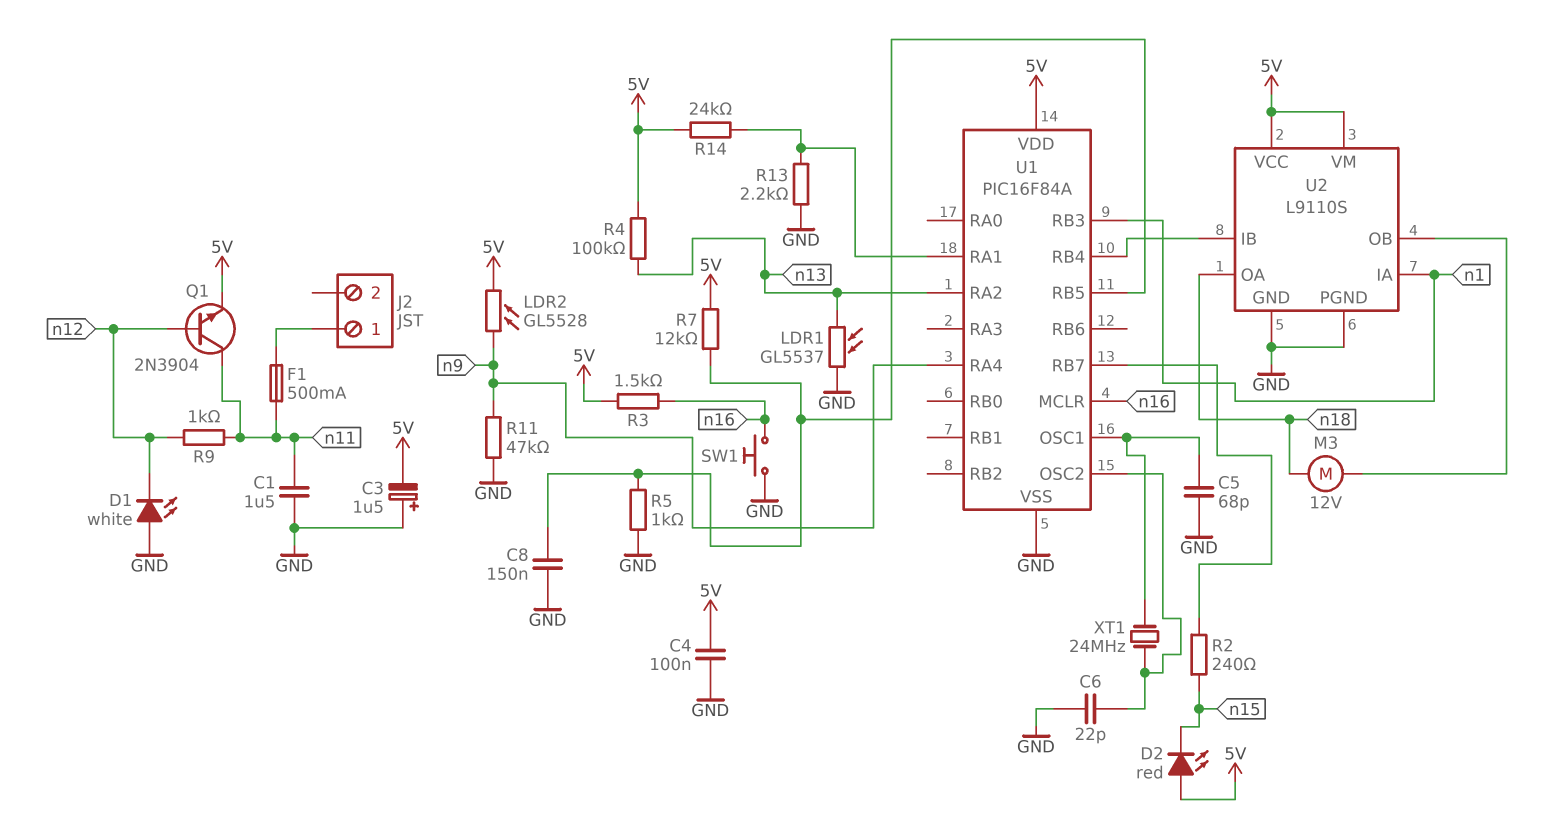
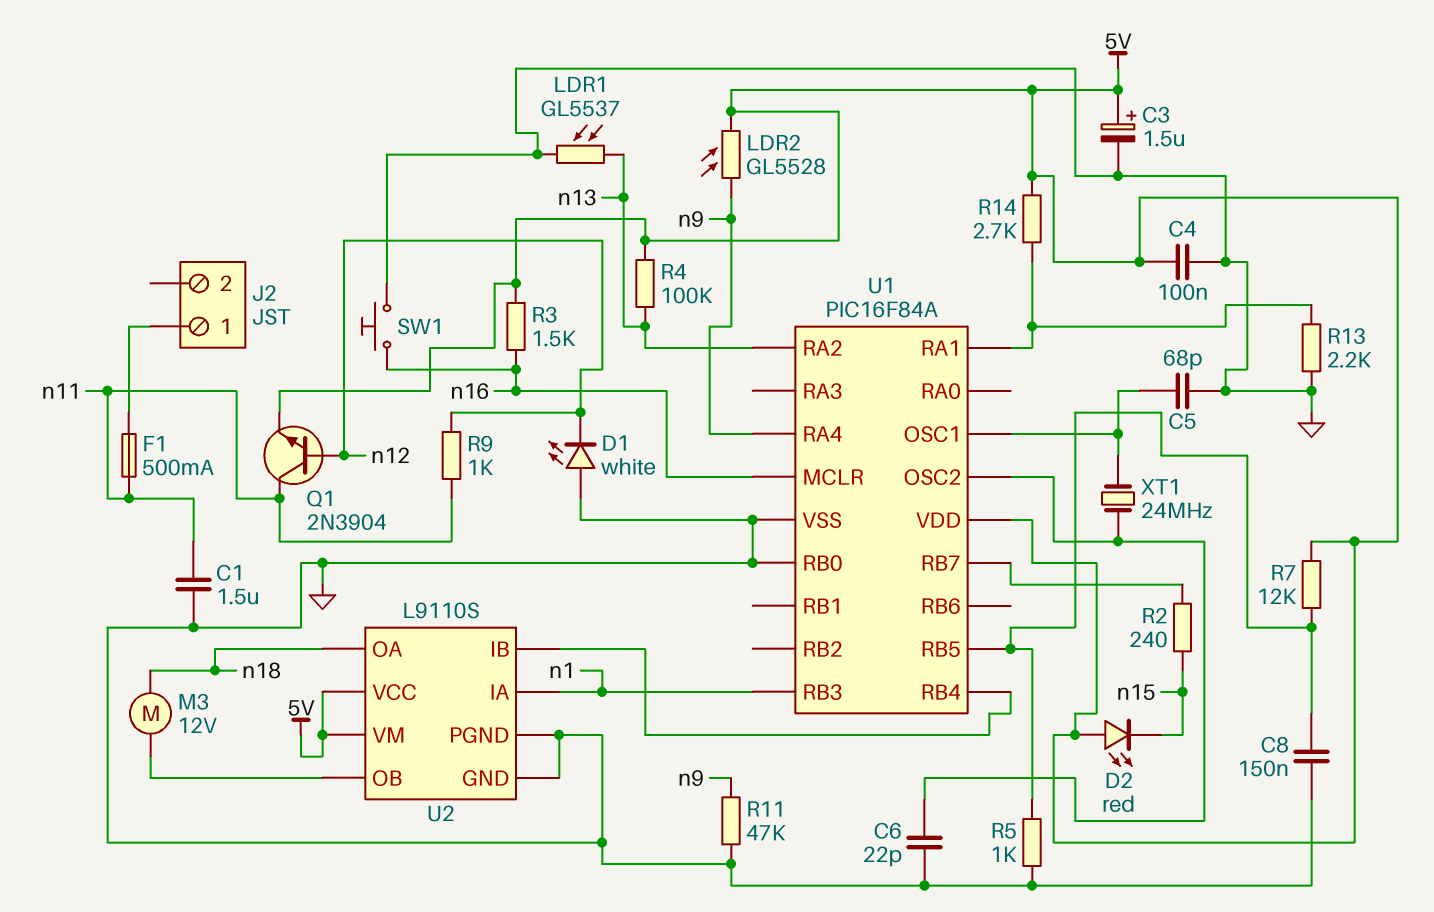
C3: 1.5uF (plus GND, minus 5V) -> 1.5uF (plus 5V, minus GND)
R14: 24k (5V, U1/RA1) -> 2.7k (5V, U1/RA1)
U1 pin RB0: none -> GND

